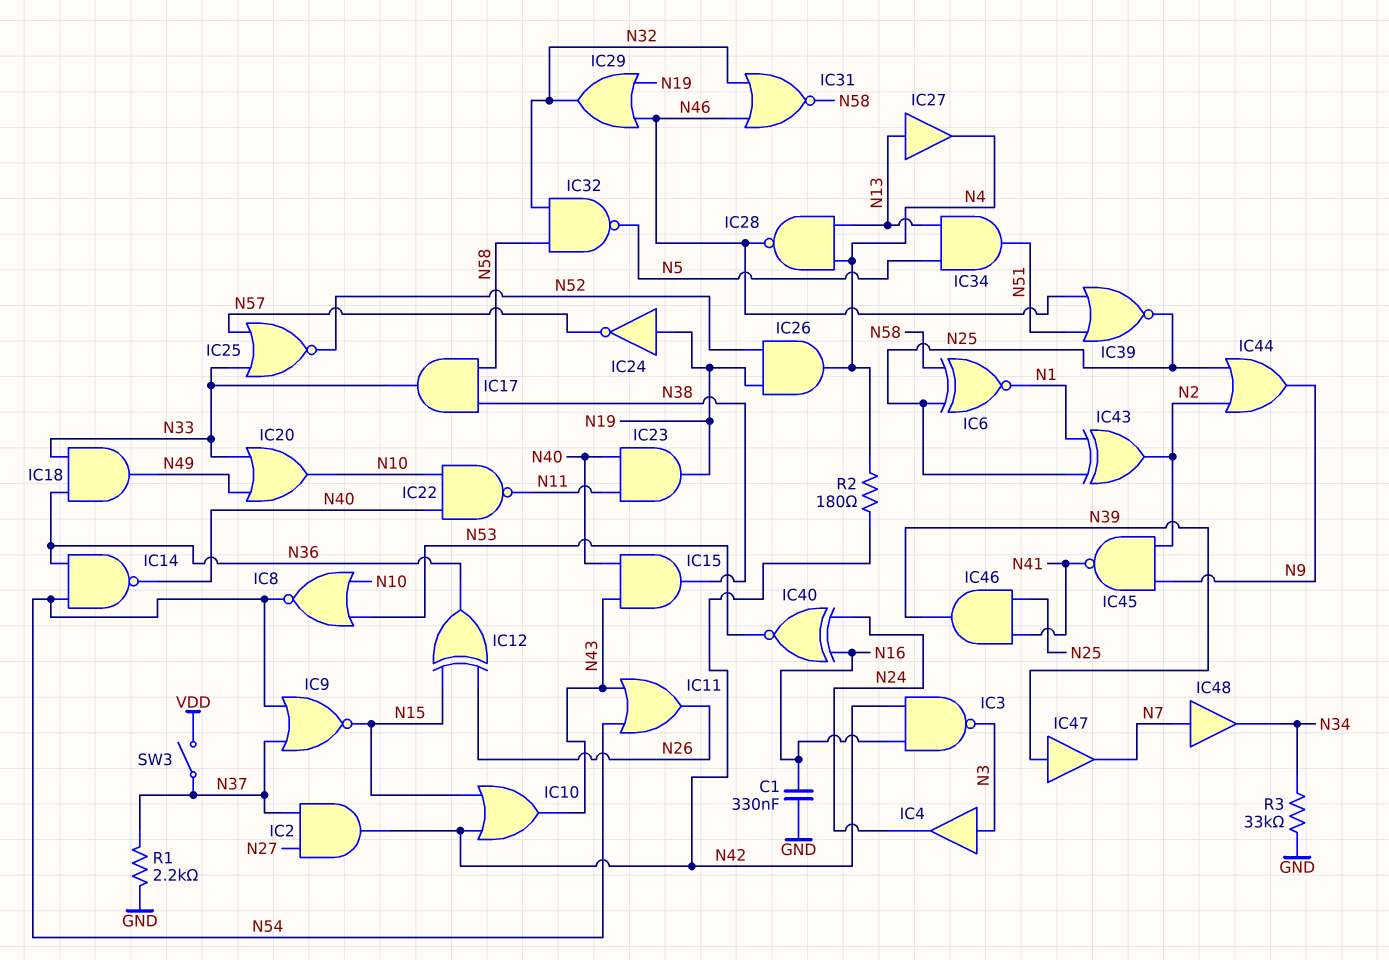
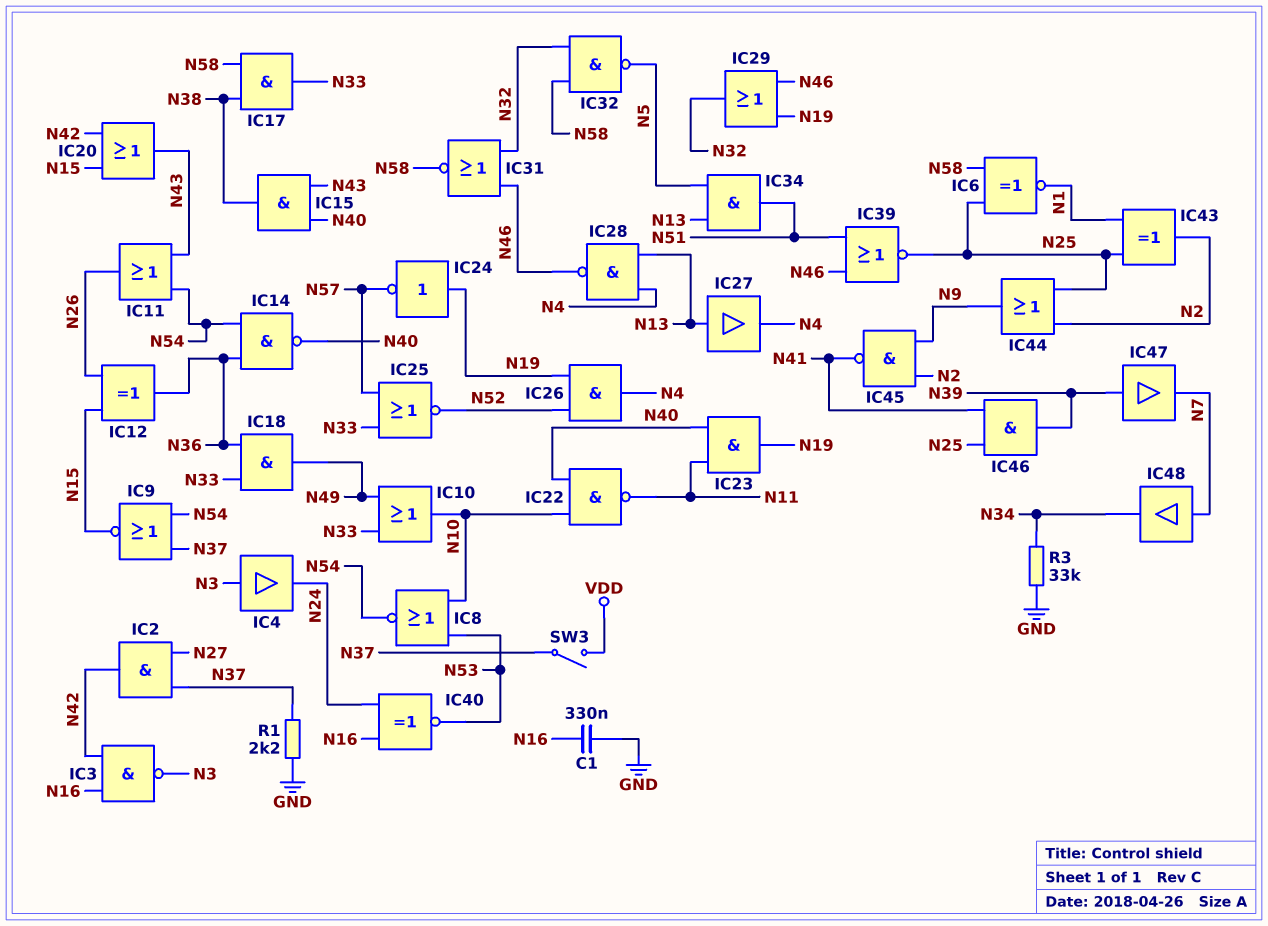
IC10: OR (in N15, in N42, out N43) -> OR (in N33, in N49, out N10)
IC20: OR (in N33, in N49, out N10) -> OR (in N15, in N42, out N43)
R2: 180 (N4, N42) -> none

